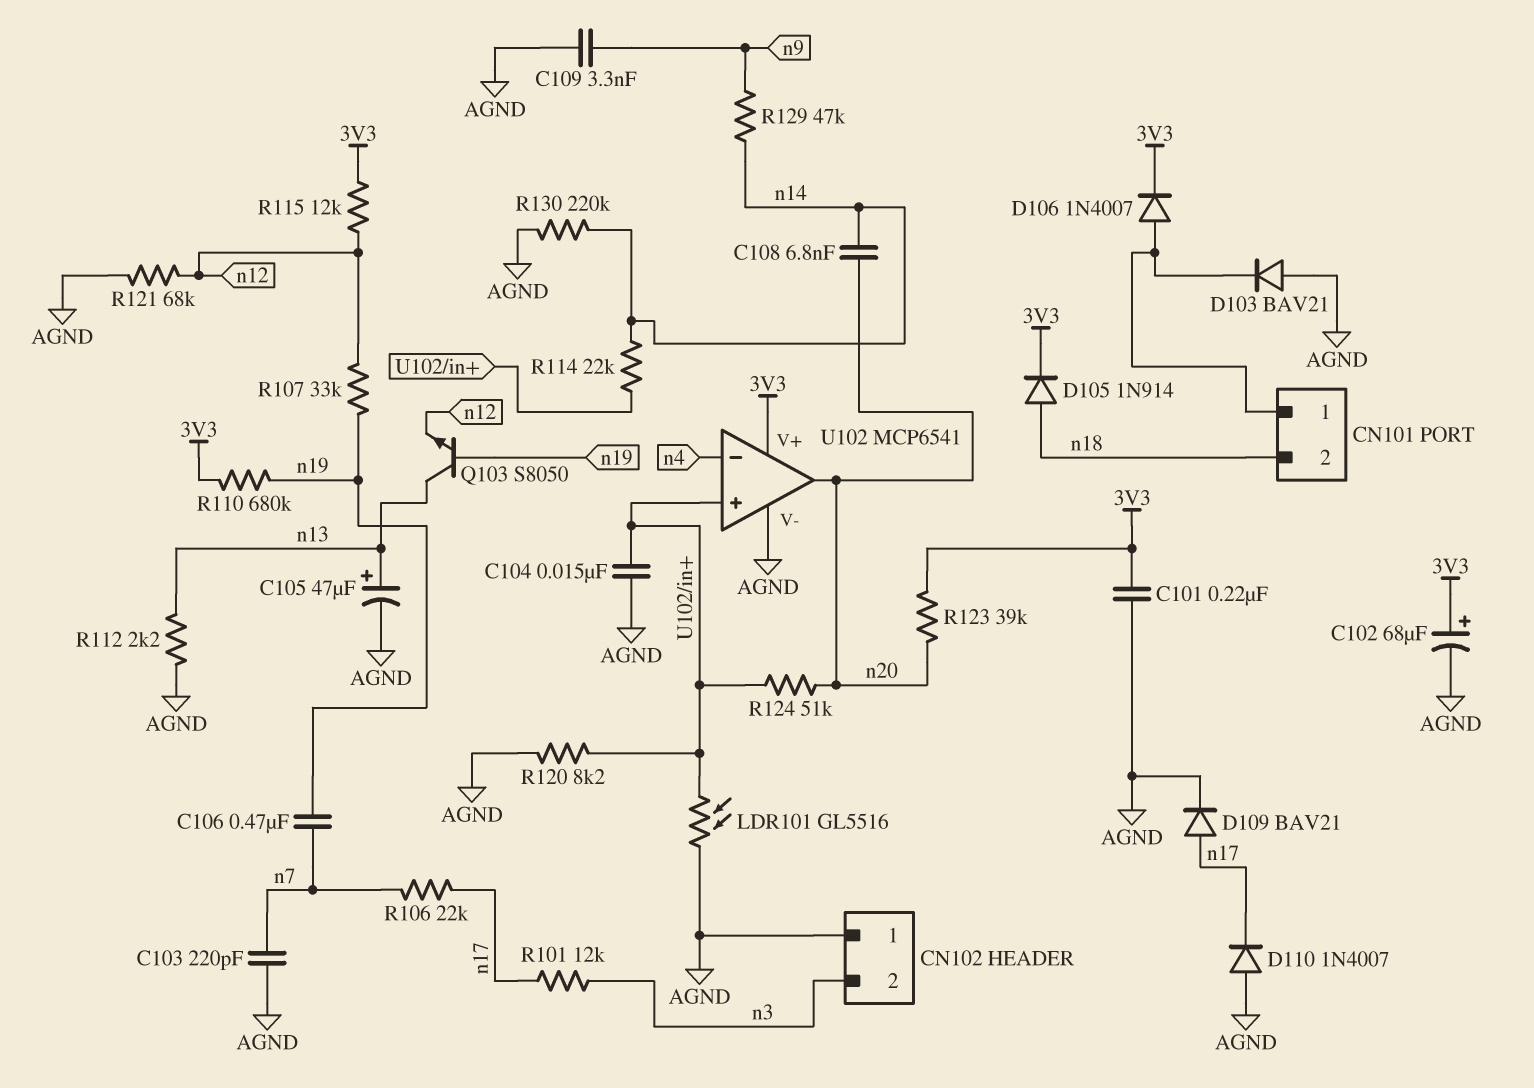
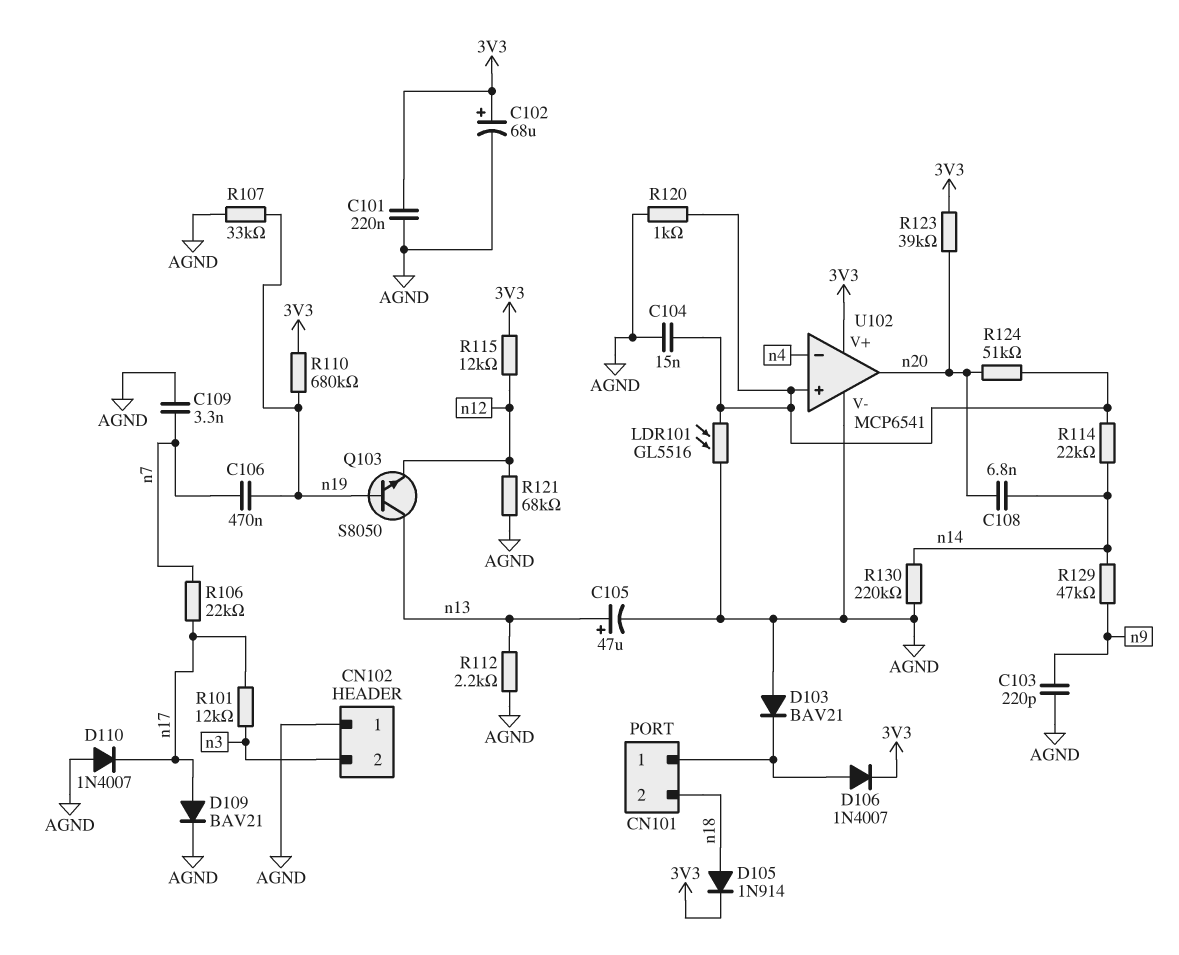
C103: 220pF (AGND, n7) -> 220pF (AGND, n9)
C109: 3.3nF (AGND, n9) -> 3.3nF (AGND, n7)
R107: 33k (n12, n19) -> 33k (AGND, n19)
R120: 8.2k (AGND, U102/in+) -> 1k (AGND, U102/in+)

